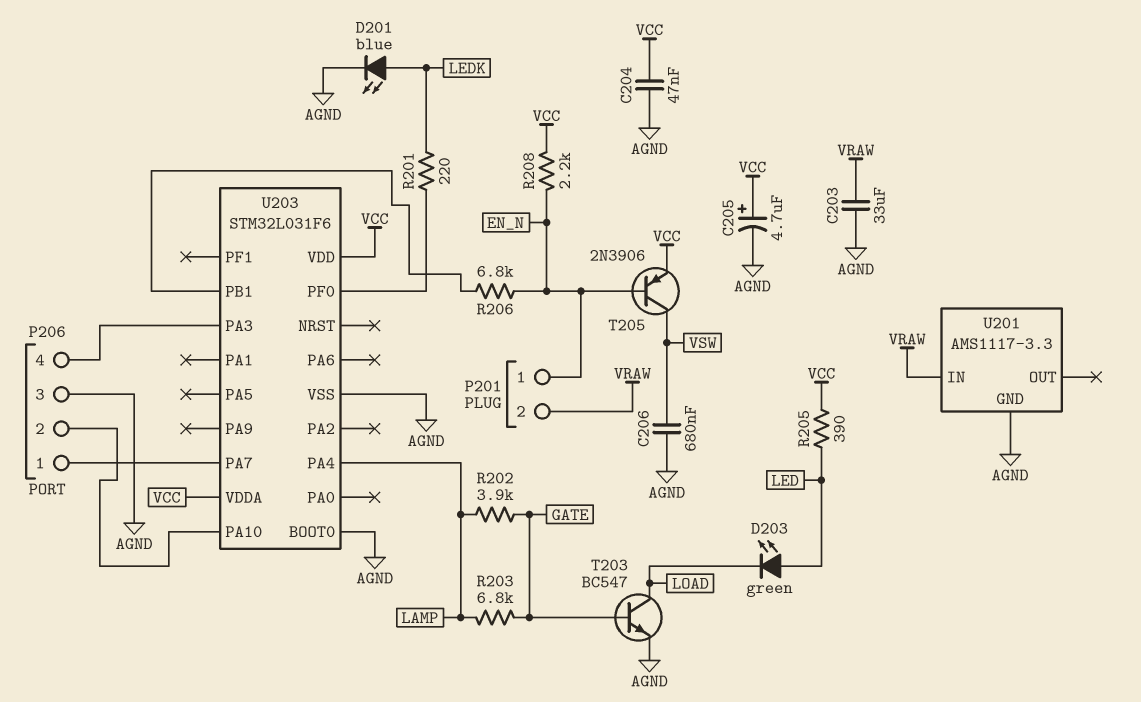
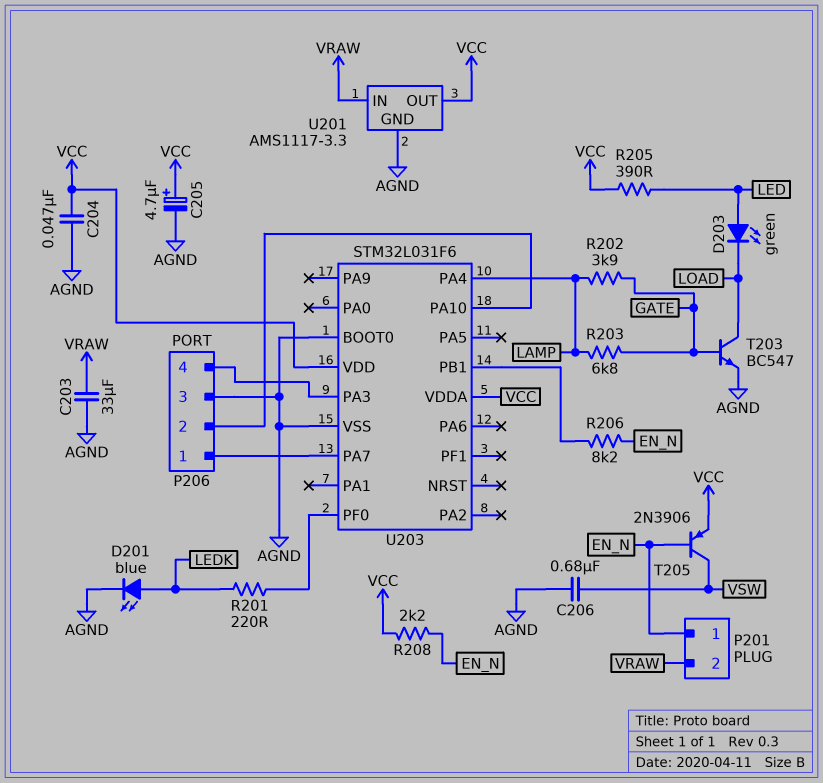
R206: 6.8k (EN_N, U203/PB1) -> 8.2k (EN_N, U203/PB1)
U201 pin OUT: none -> VCC

